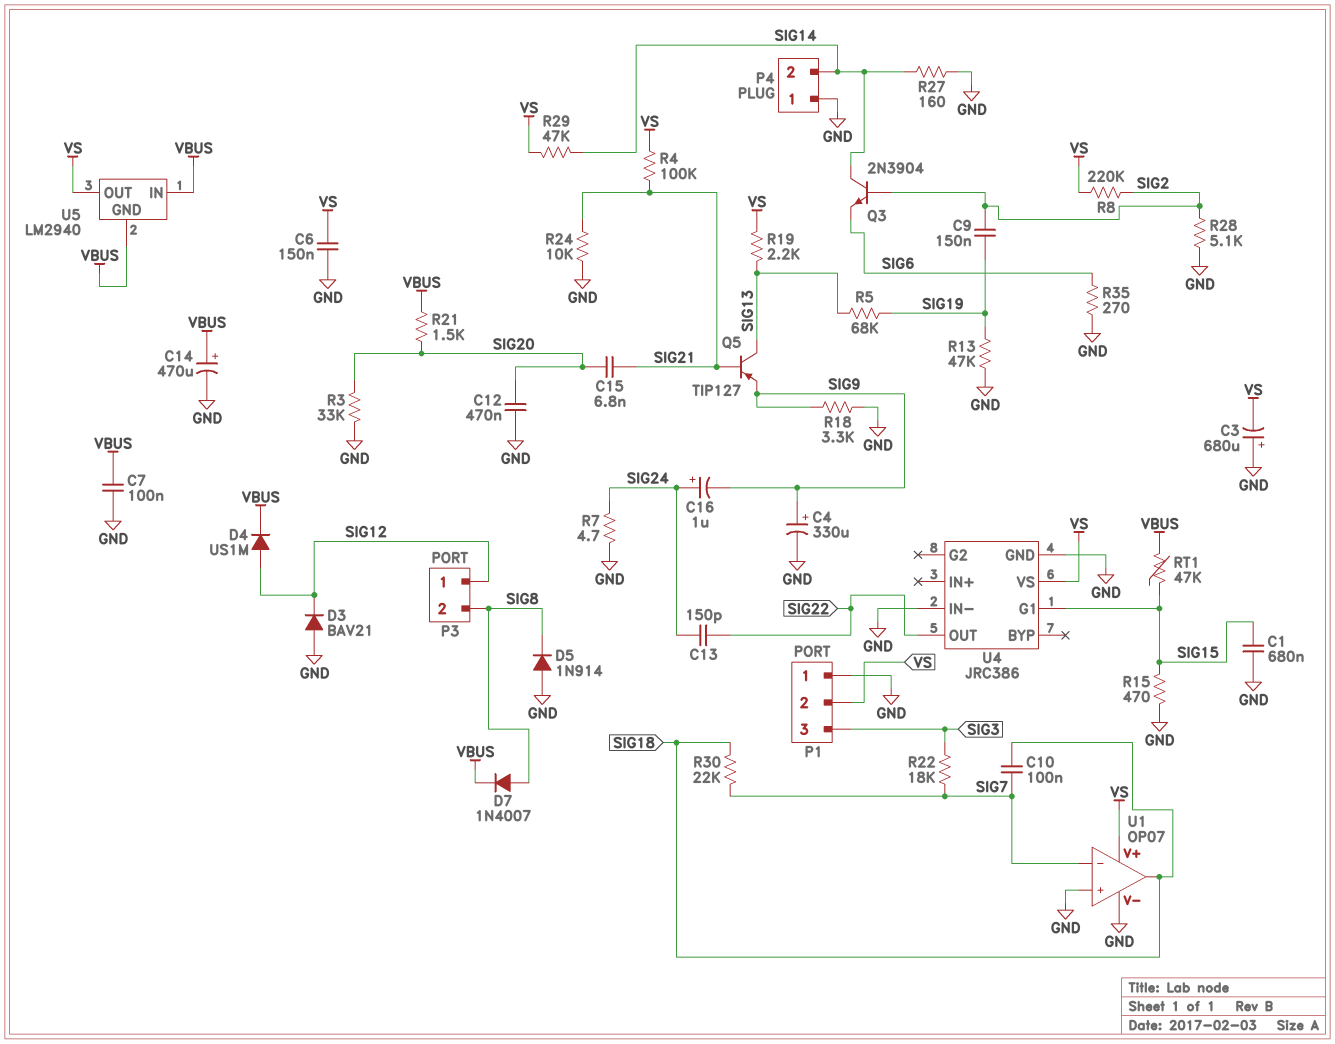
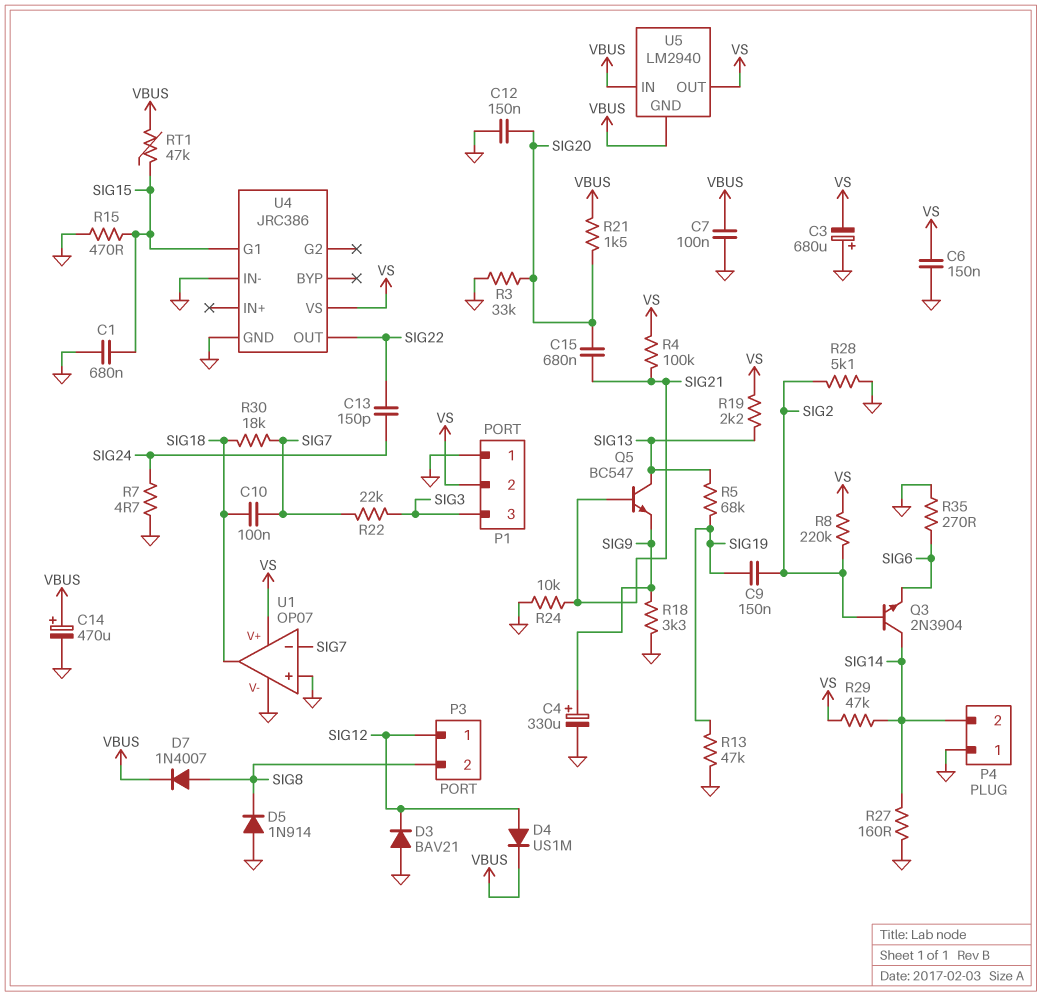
C12: 470nF (GND, SIG20) -> 150nF (GND, SIG20)
C15: 6.8nF (SIG20, SIG21) -> 680nF (SIG20, SIG21)
C16: 1uF (plus SIG24, minus SIG9) -> none
Q5: PNP TIP127 (B SIG21, C SIG13, E SIG9) -> NPN BC547 (B SIG21, C SIG13, E SIG9)
R22: 18k (SIG3, SIG7) -> 22k (SIG3, SIG7)
R30: 22k (SIG7, SIG18) -> 18k (SIG7, SIG18)

